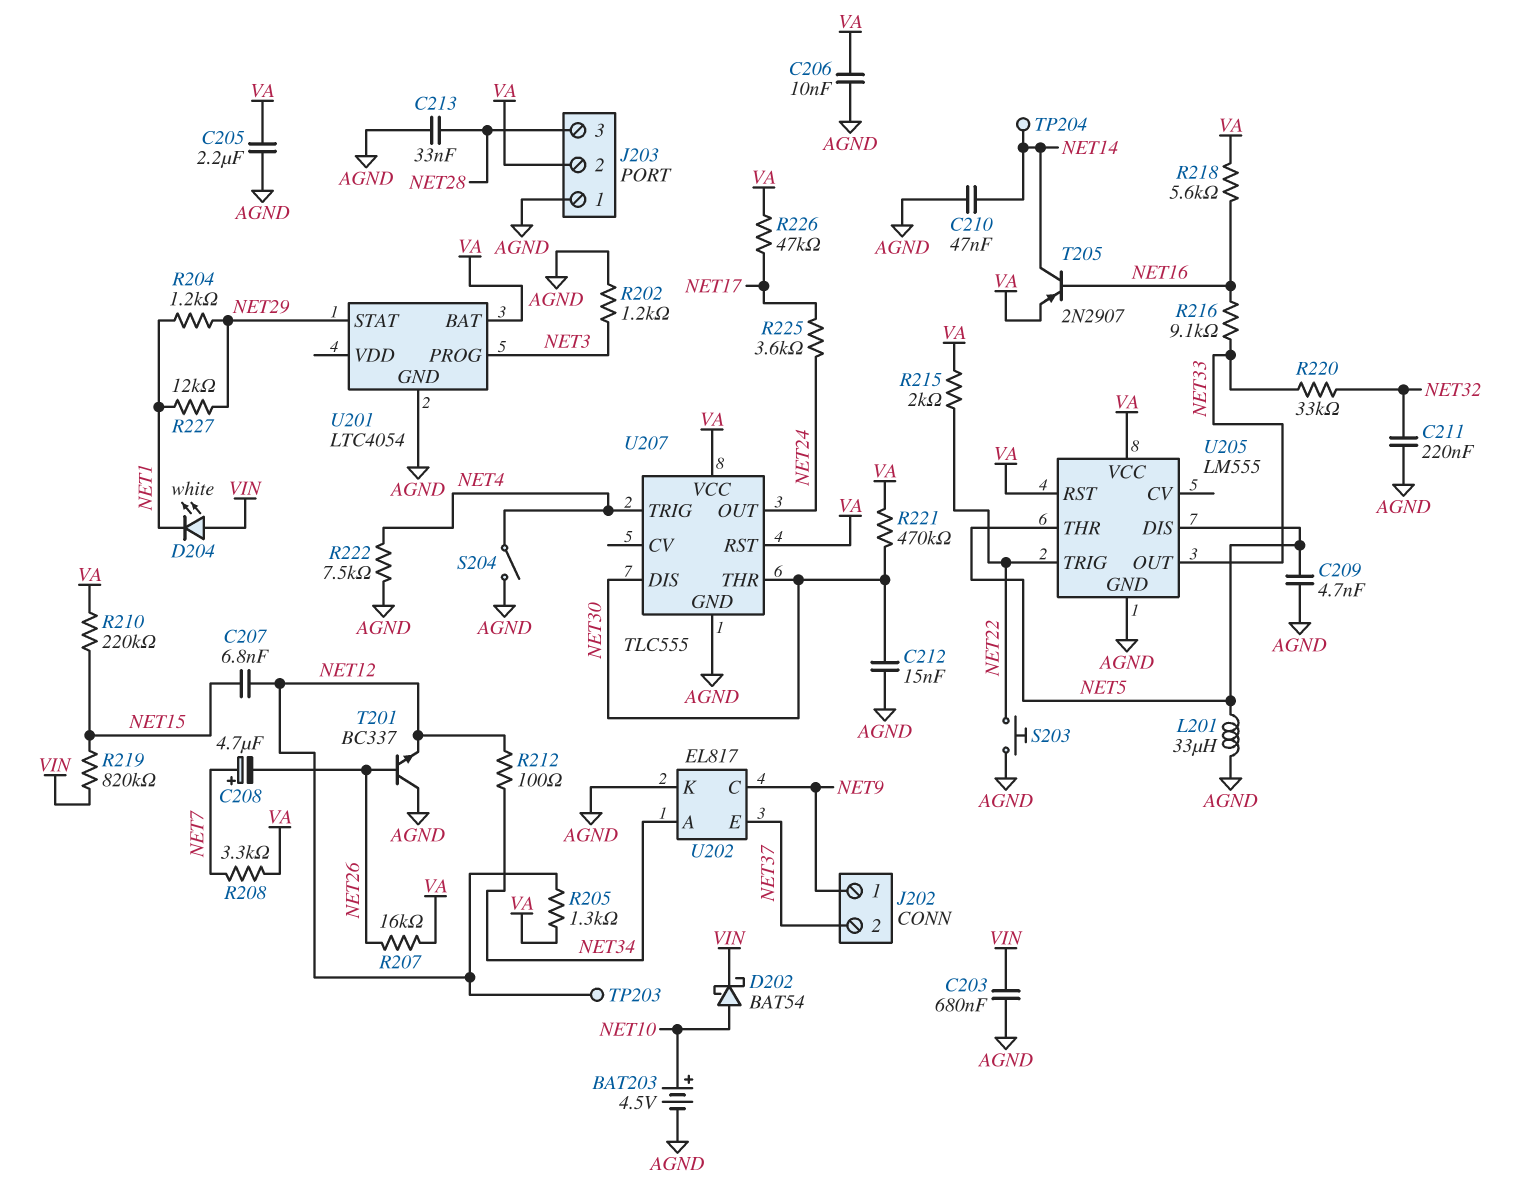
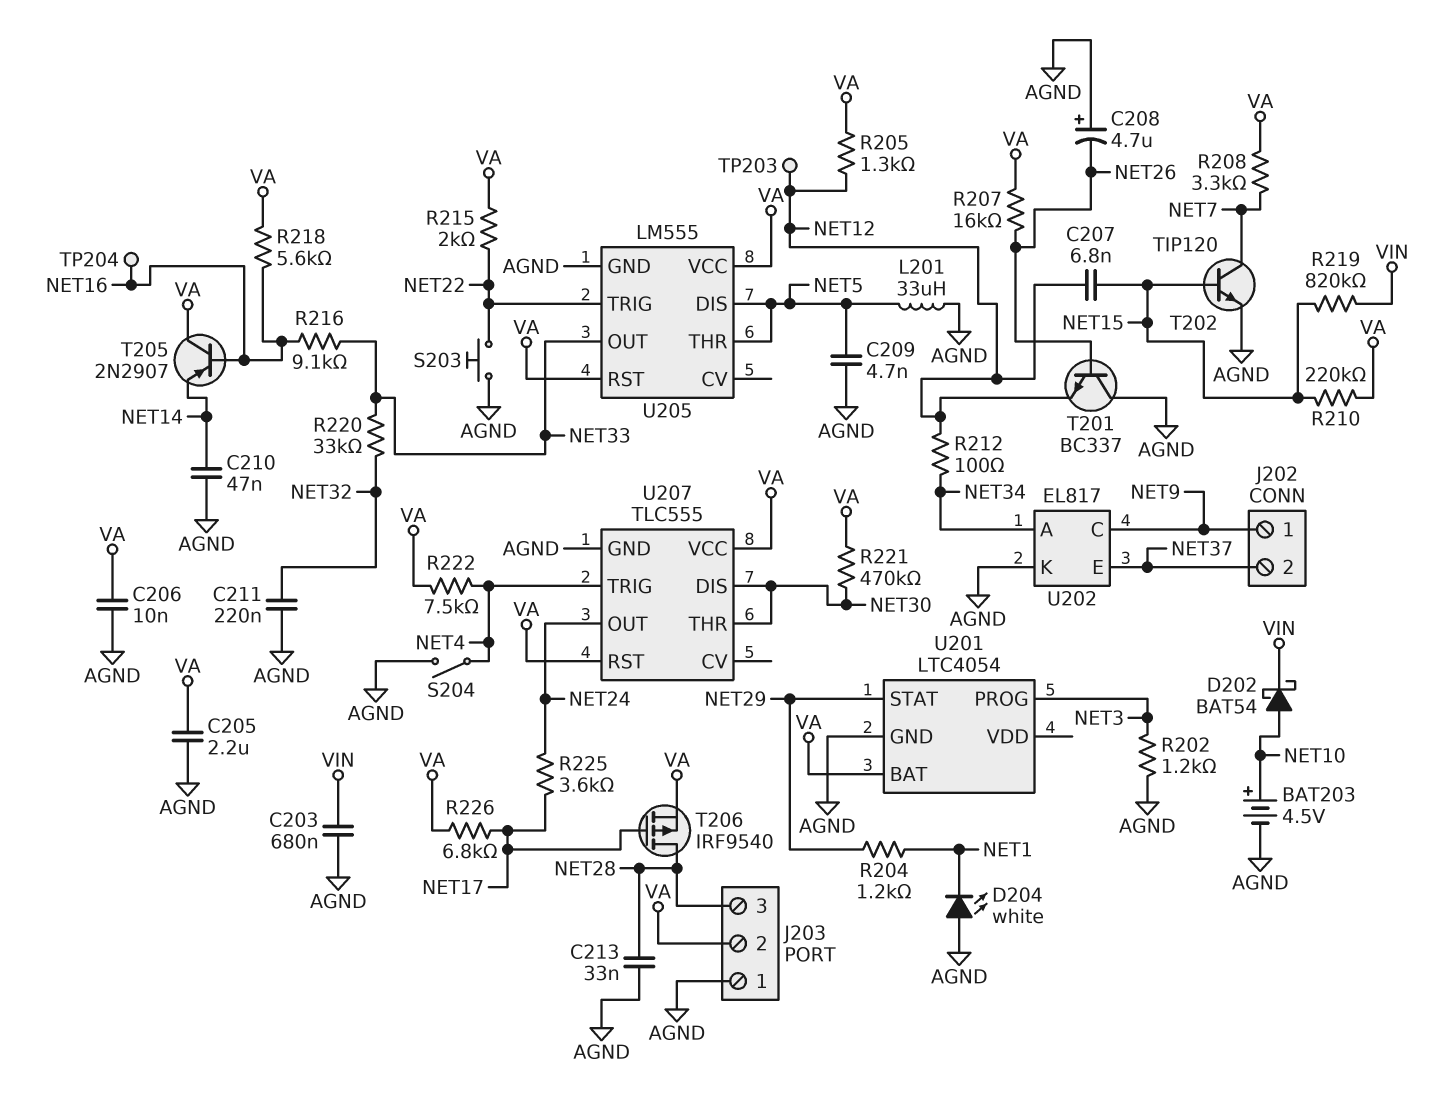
C208: 4.7uF (plus NET7, minus NET26) -> 4.7uF (plus AGND, minus NET26)
C212: 15nF (AGND, NET30) -> none
D204: LED white (A VIN, K NET1) -> LED white (A AGND, K NET1)
R222: 7.5k (AGND, NET4) -> 7.5k (NET4, VA)
R226: 47k (NET17, VA) -> 6.8k (NET17, VA)
R227: 12k (NET1, NET29) -> none
T202: none -> NPN TIP120 (B NET15, C NET7, E AGND)
T205: PNP 2N2907 (B NET16, C NET14, E VA) -> PNP 2N2907 (B NET16, C VA, E NET14)
T206: none -> PMOS IRF9540 (G NET17, D NET28, S VA)
TP204: test point (NET14) -> test point (NET16)

